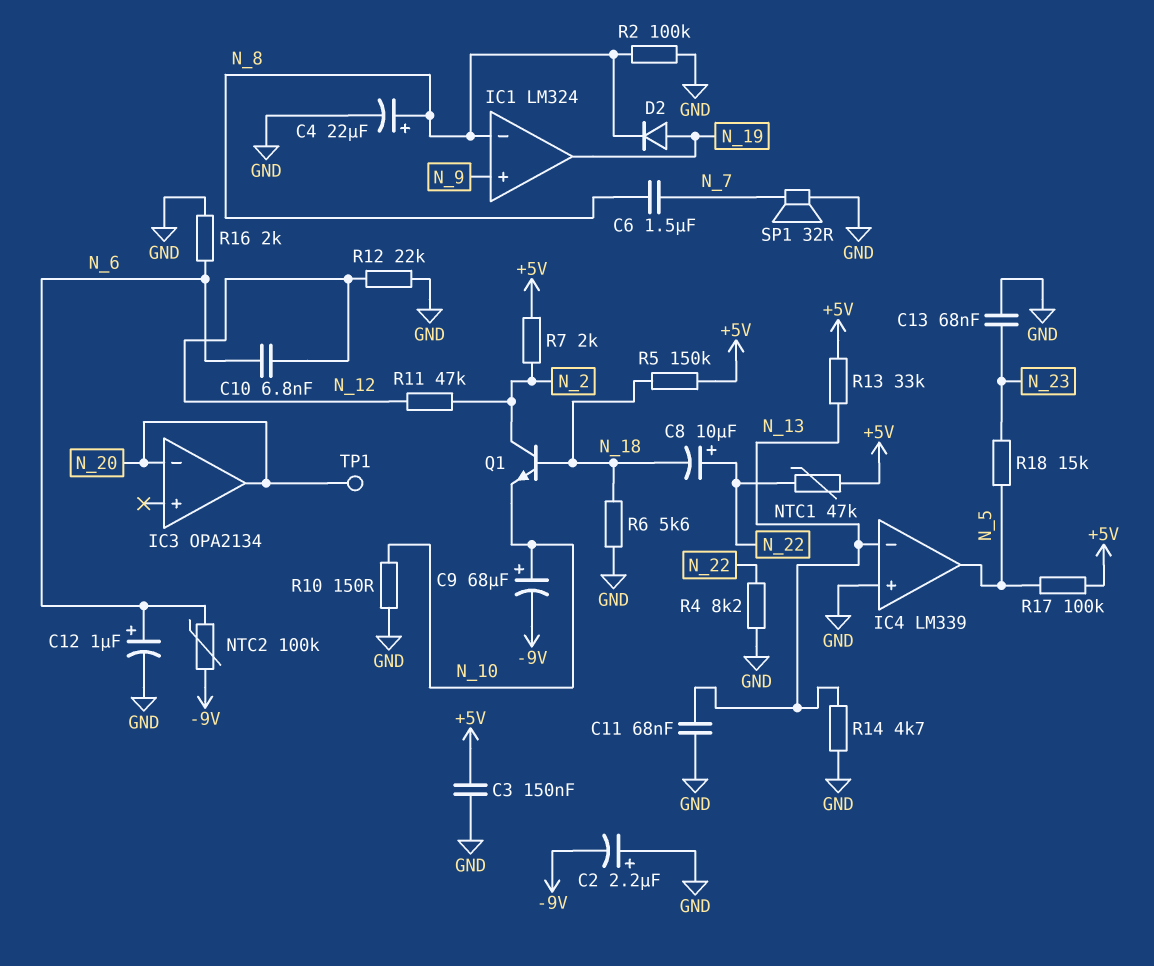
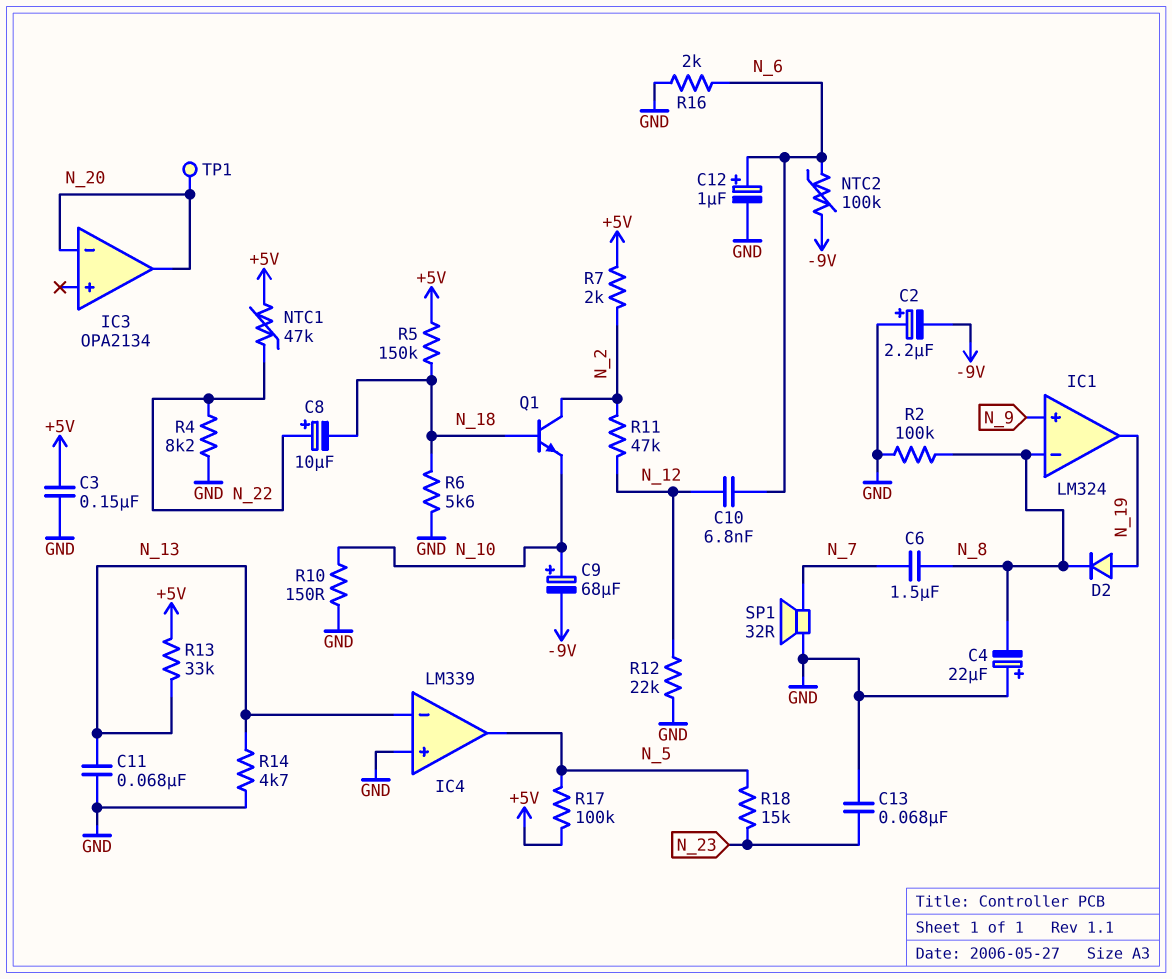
C4: 22uF (plus N_8, minus GND) -> 22uF (plus GND, minus N_8)

